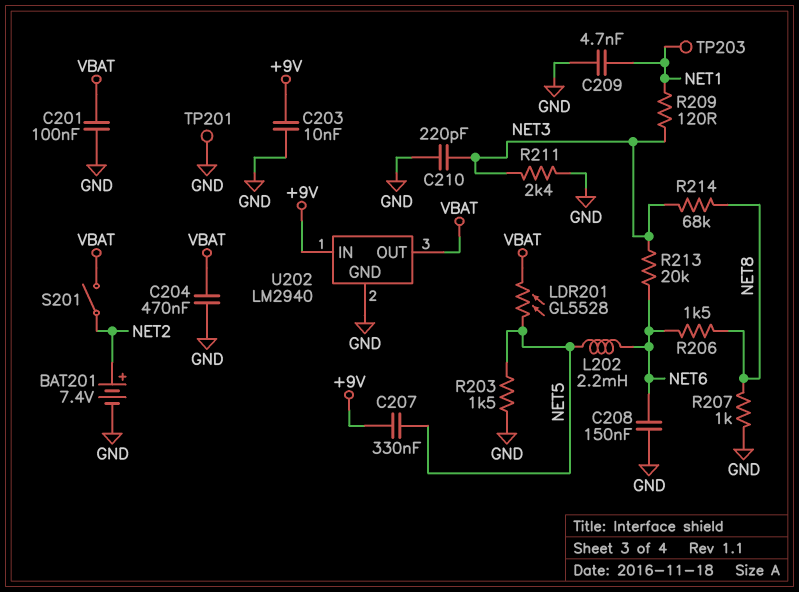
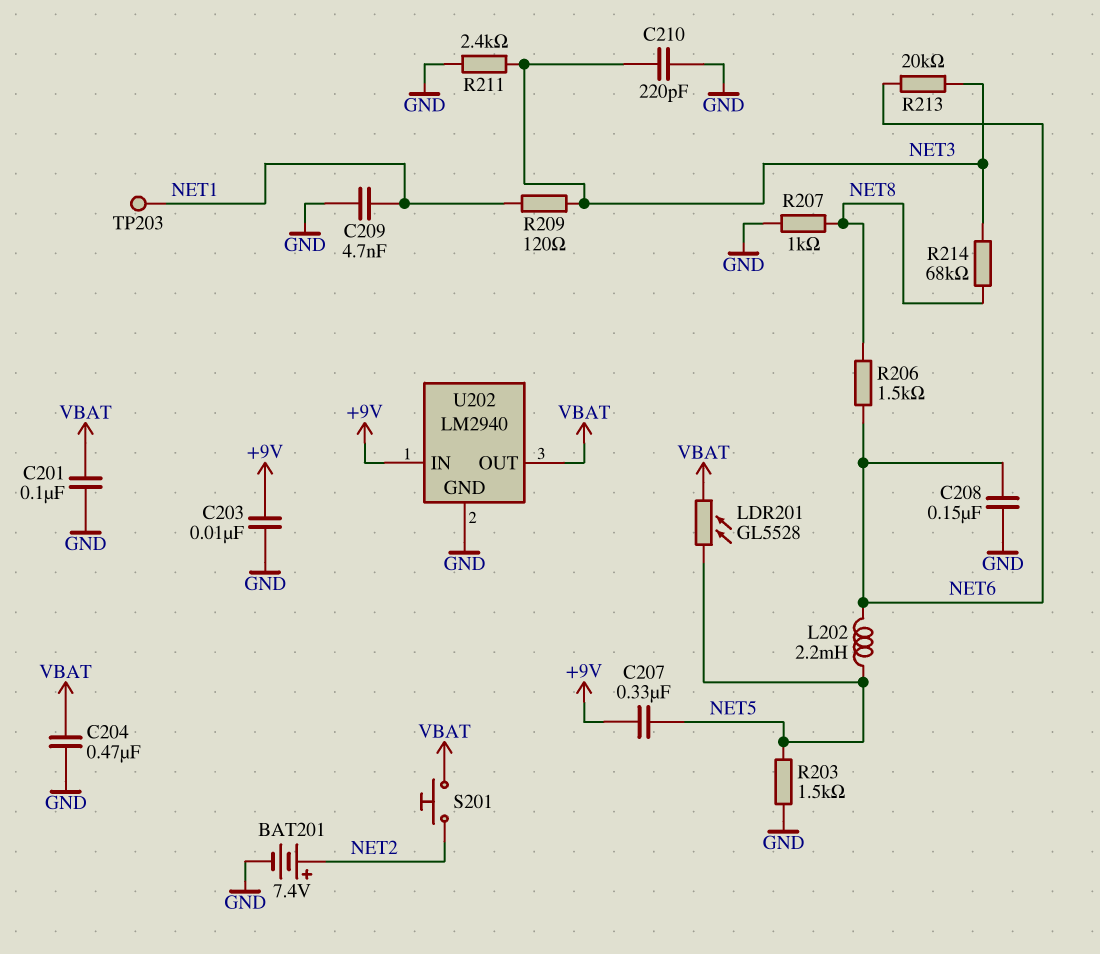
S201: switch (NET2, VBAT) -> button (NET2, VBAT)
TP201: test point (GND) -> none

